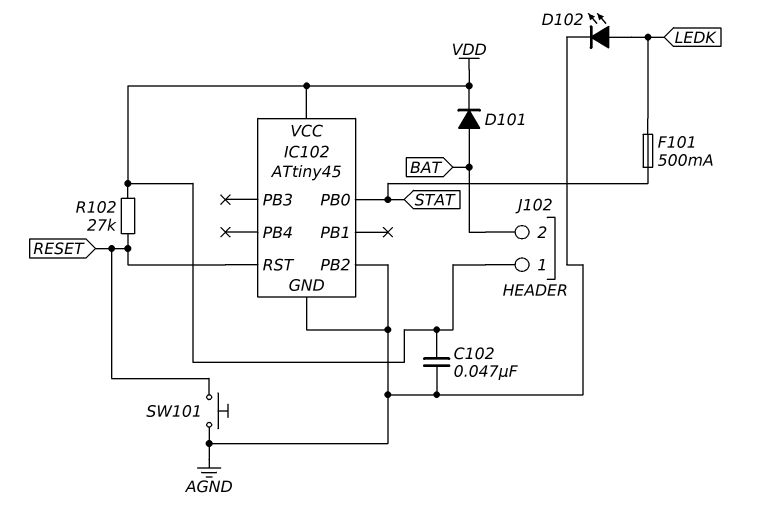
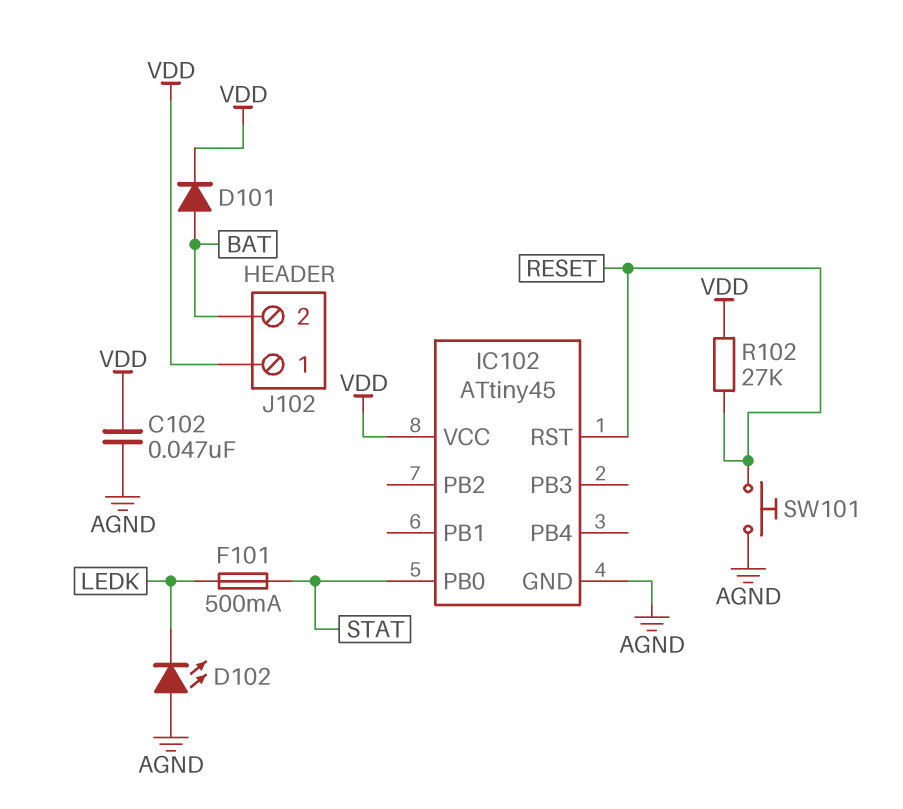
D102: LED (A LEDK, K AGND) -> LED (A AGND, K LEDK)
IC102 pin PB2: AGND -> none

